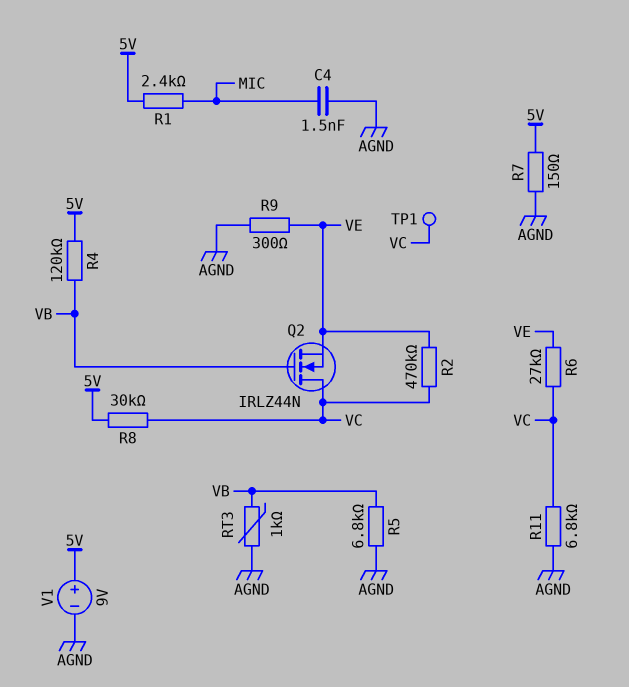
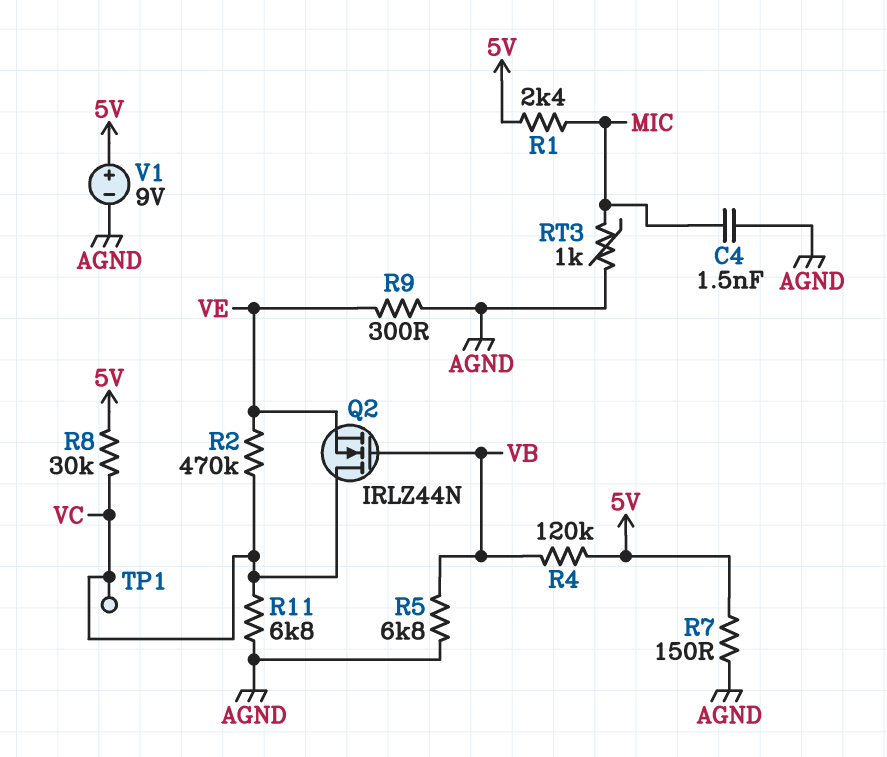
R6: 27k (VC, VE) -> none
RT3: 1k (AGND, VB) -> 1k (AGND, MIC)

